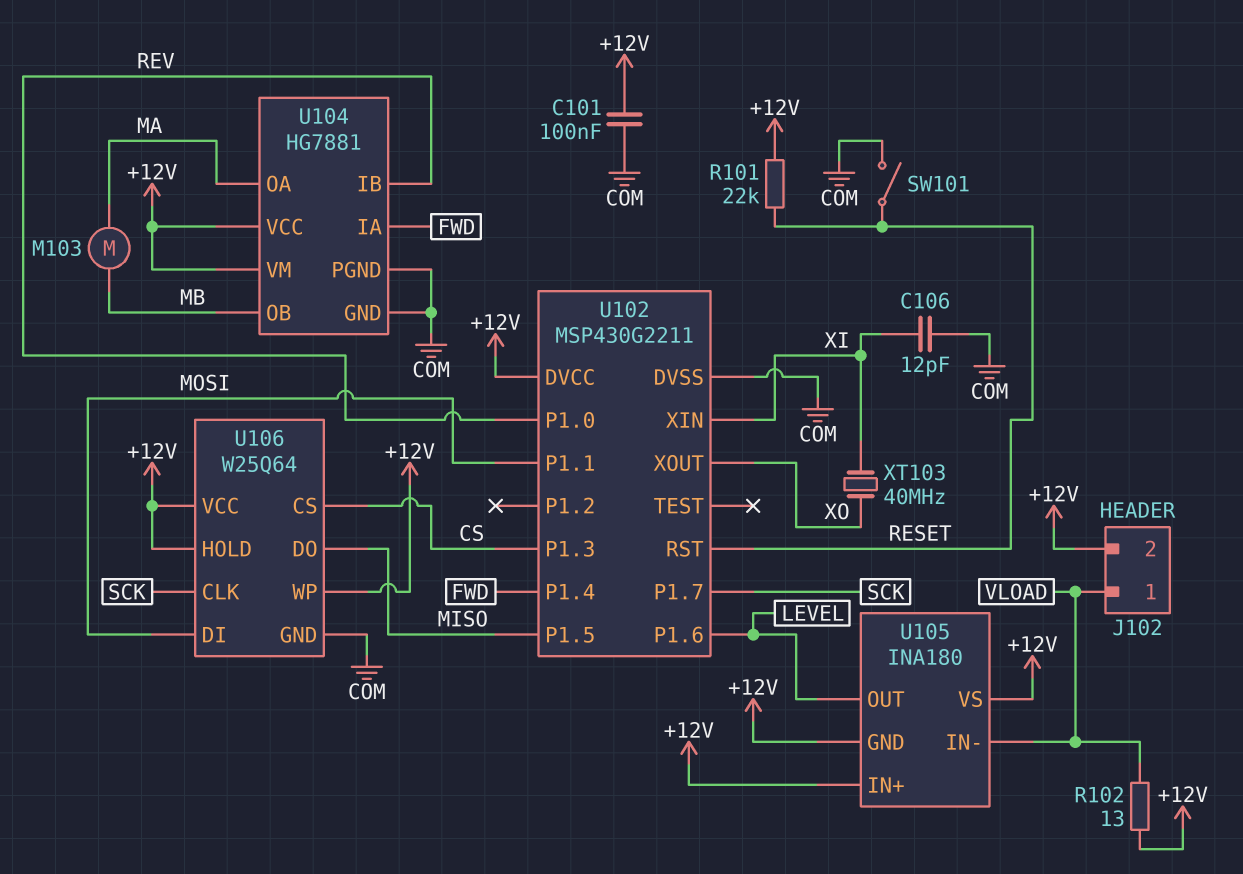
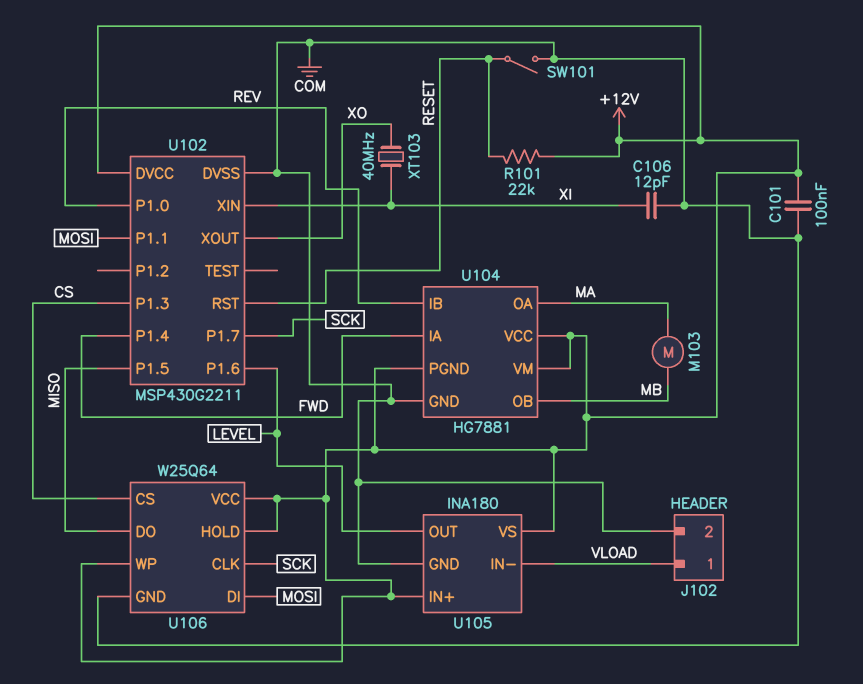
J102 pin 2: +12V -> COM
R102: 13 (+12V, VLOAD) -> none
U104 pin PGND: COM -> +12V
U105 pin GND: +12V -> COM

